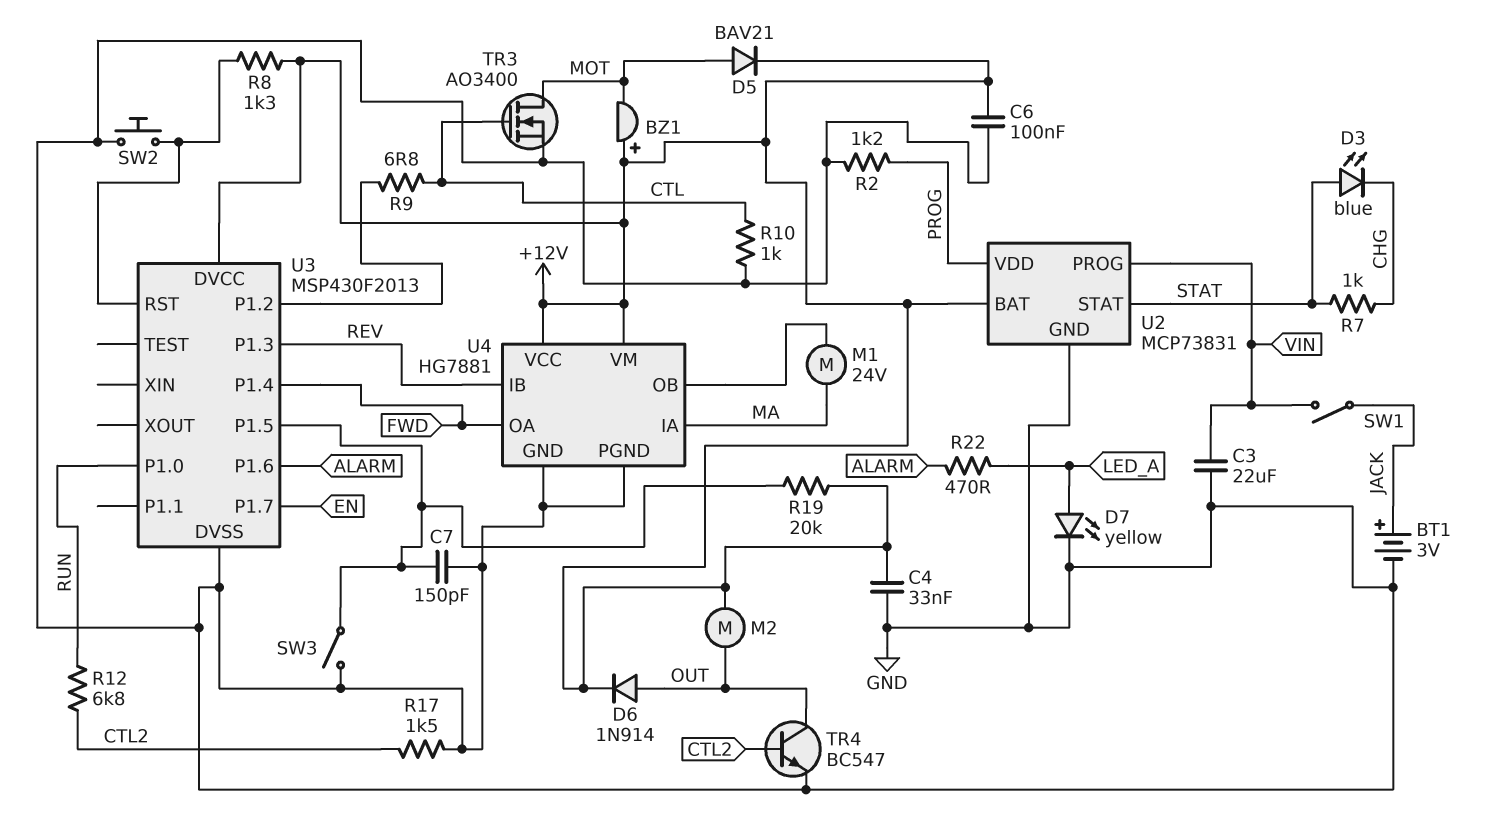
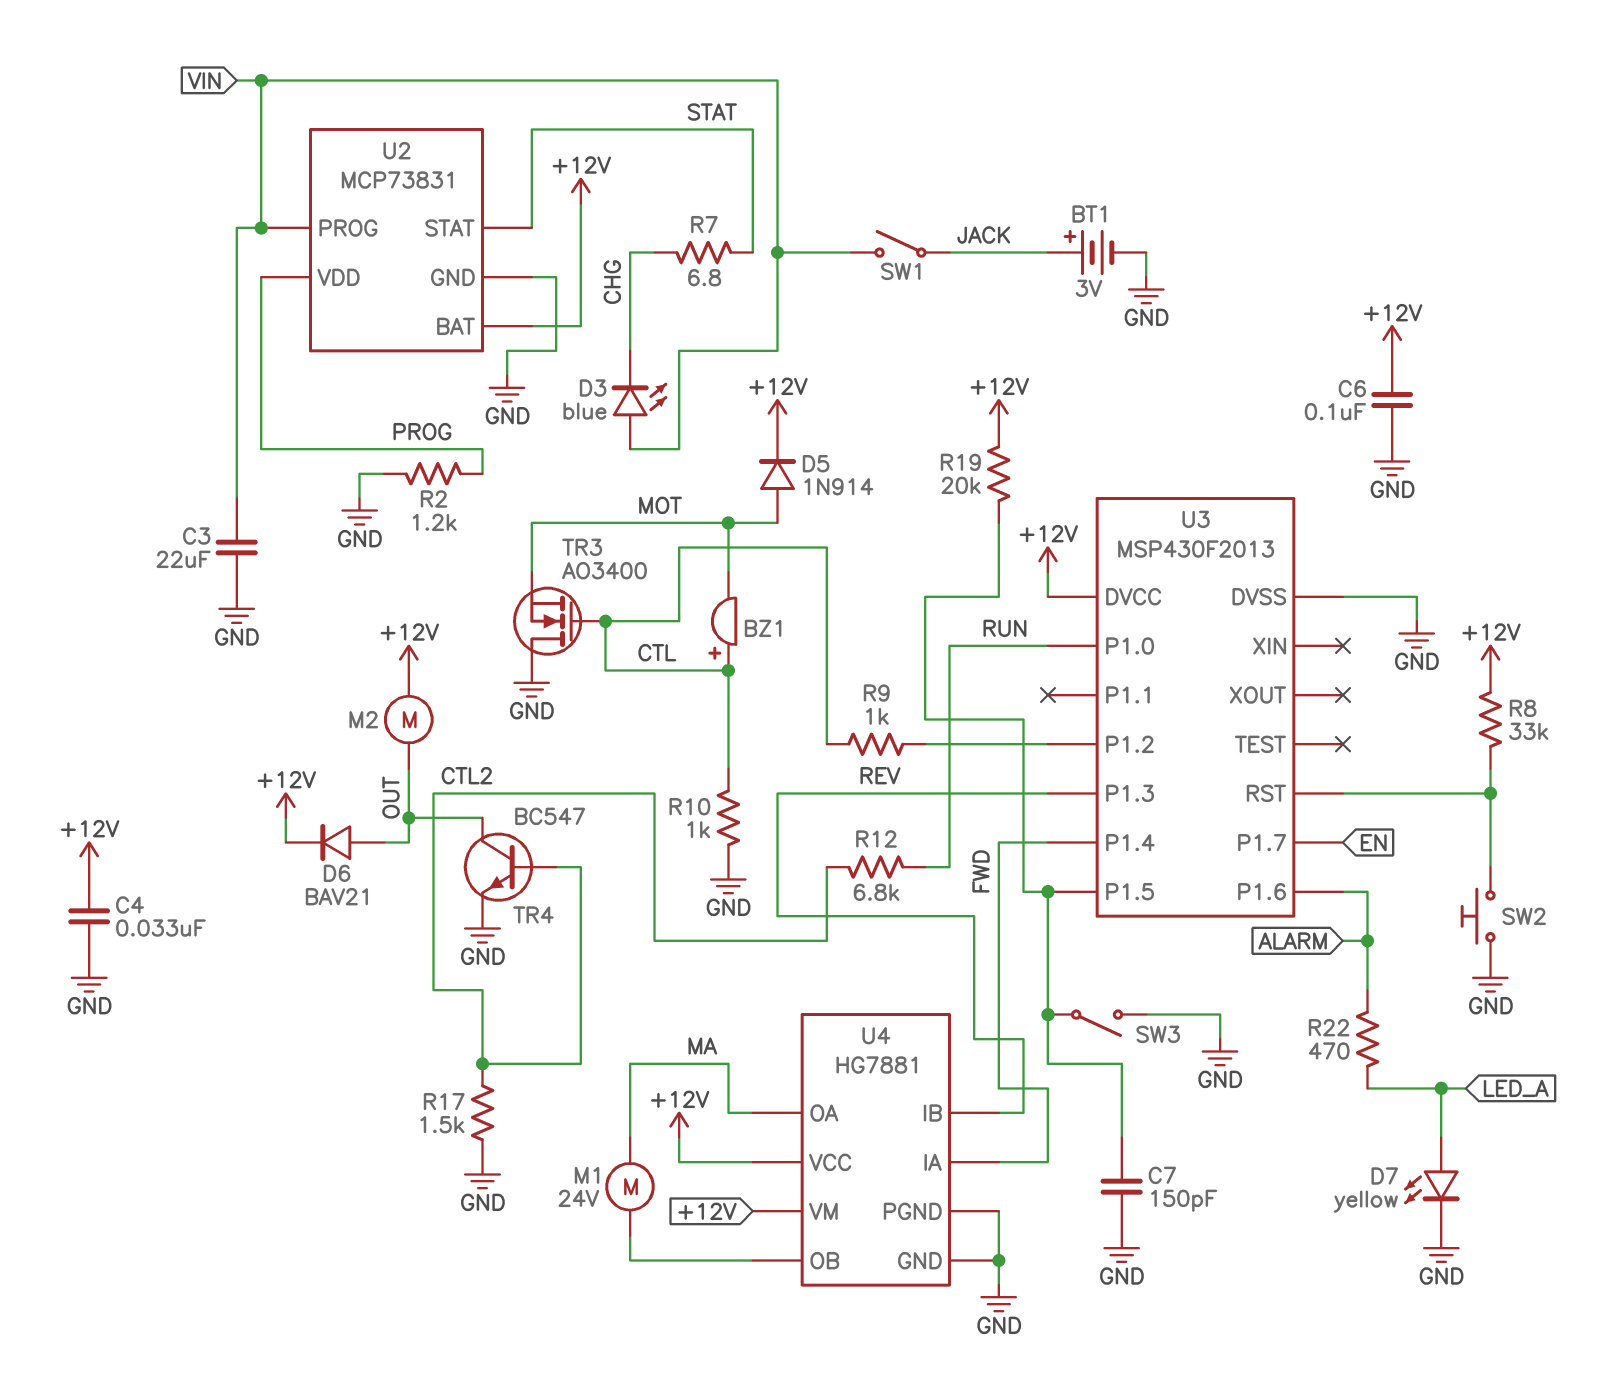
BZ1: buzzer (plus +12V, minus MOT) -> buzzer (plus CTL, minus MOT)
D3: LED blue (A STAT, K CHG) -> LED blue (A VIN, K CHG)
D5: diode BAV21 (A MOT, K +12V) -> diode 1N914 (A MOT, K +12V)
D6: diode 1N914 (A OUT, K +12V) -> diode BAV21 (A OUT, K +12V)
R7: 1k (CHG, STAT) -> 6.8 (CHG, STAT)
R8: 1.3k (+12V, U3/RST) -> 33k (+12V, U3/RST)
R9: 6.8 (CTL, U3/P1.2) -> 1k (CTL, U3/P1.2)
TR3: NMOS AO3400 (G CTL, D MOT, S GND) -> NMOS AO3400 (G CTL, D GND, S MOT)
U4 pin IA: MA -> FWD
U4 pin OA: FWD -> MA

